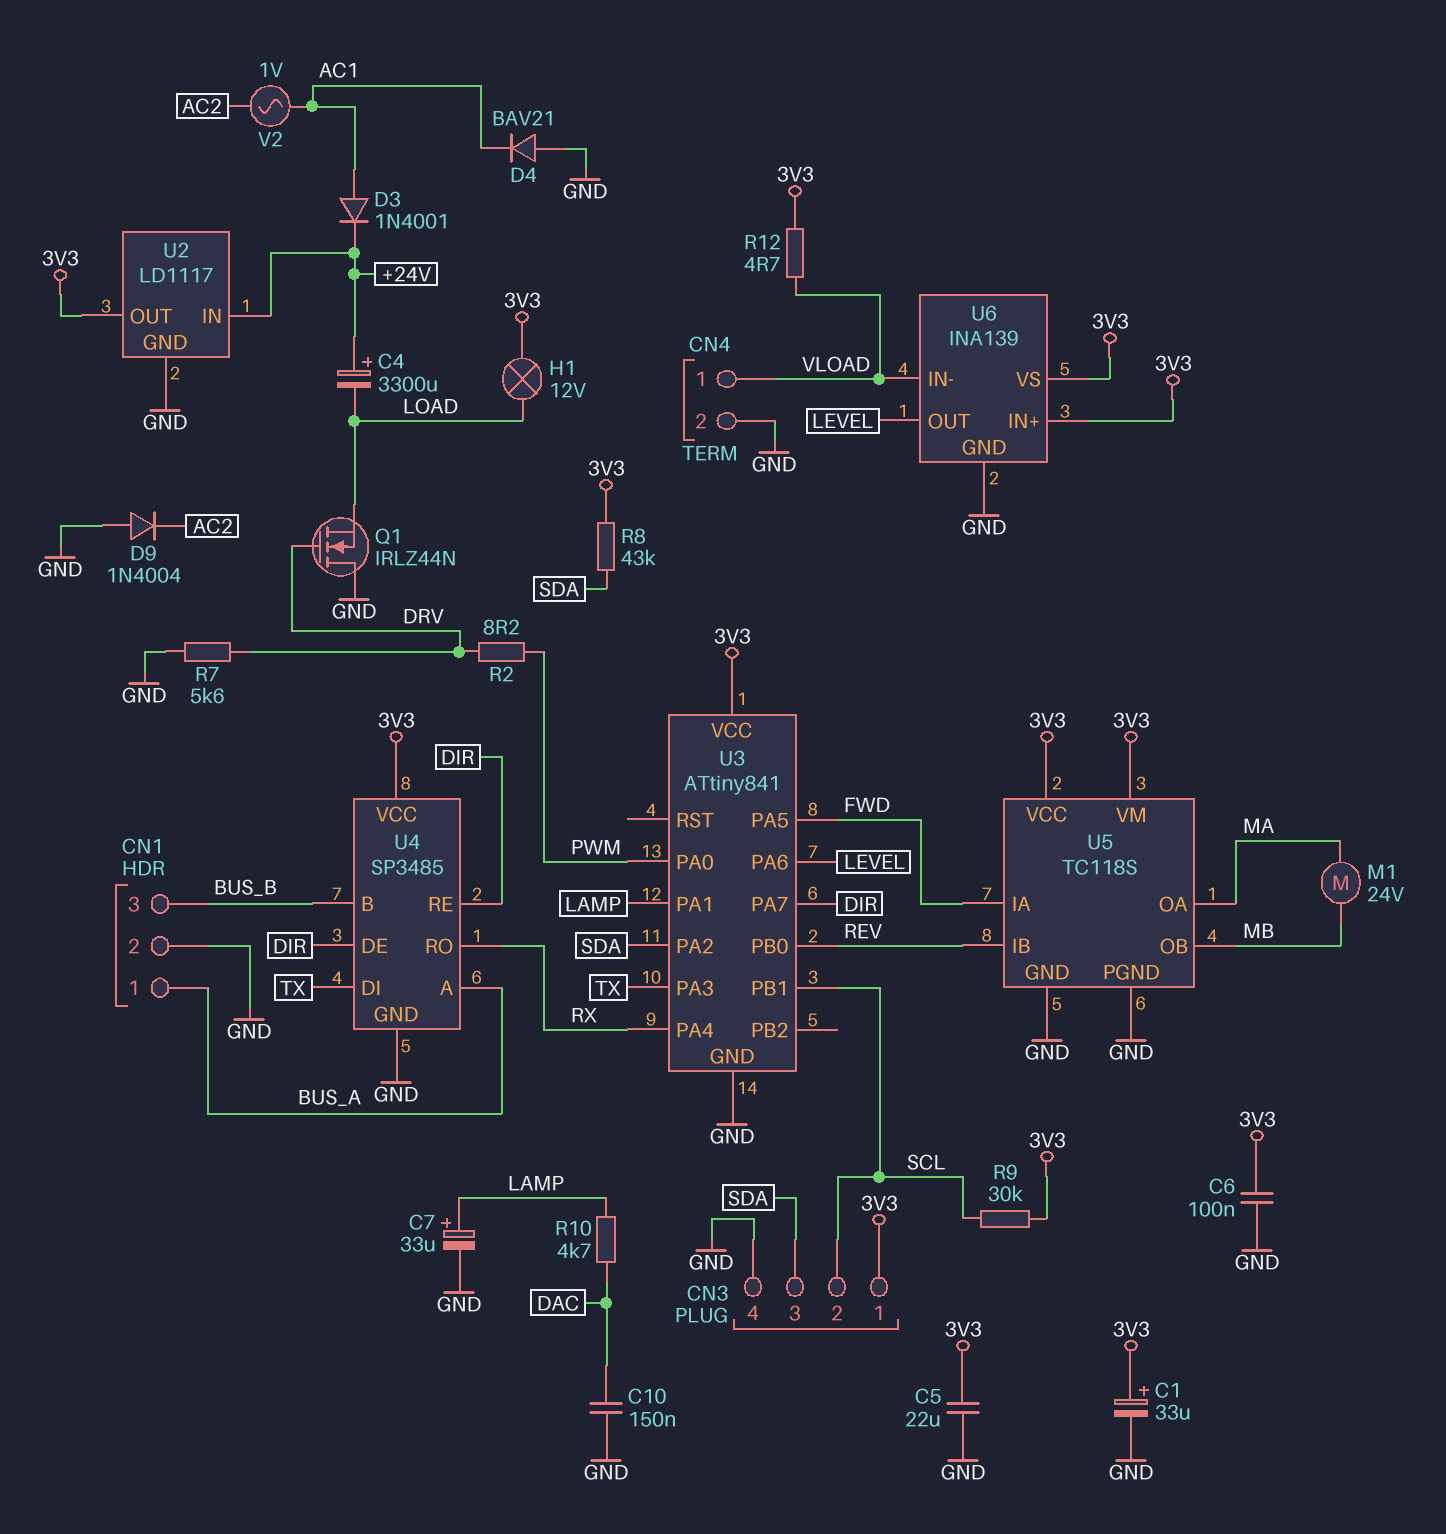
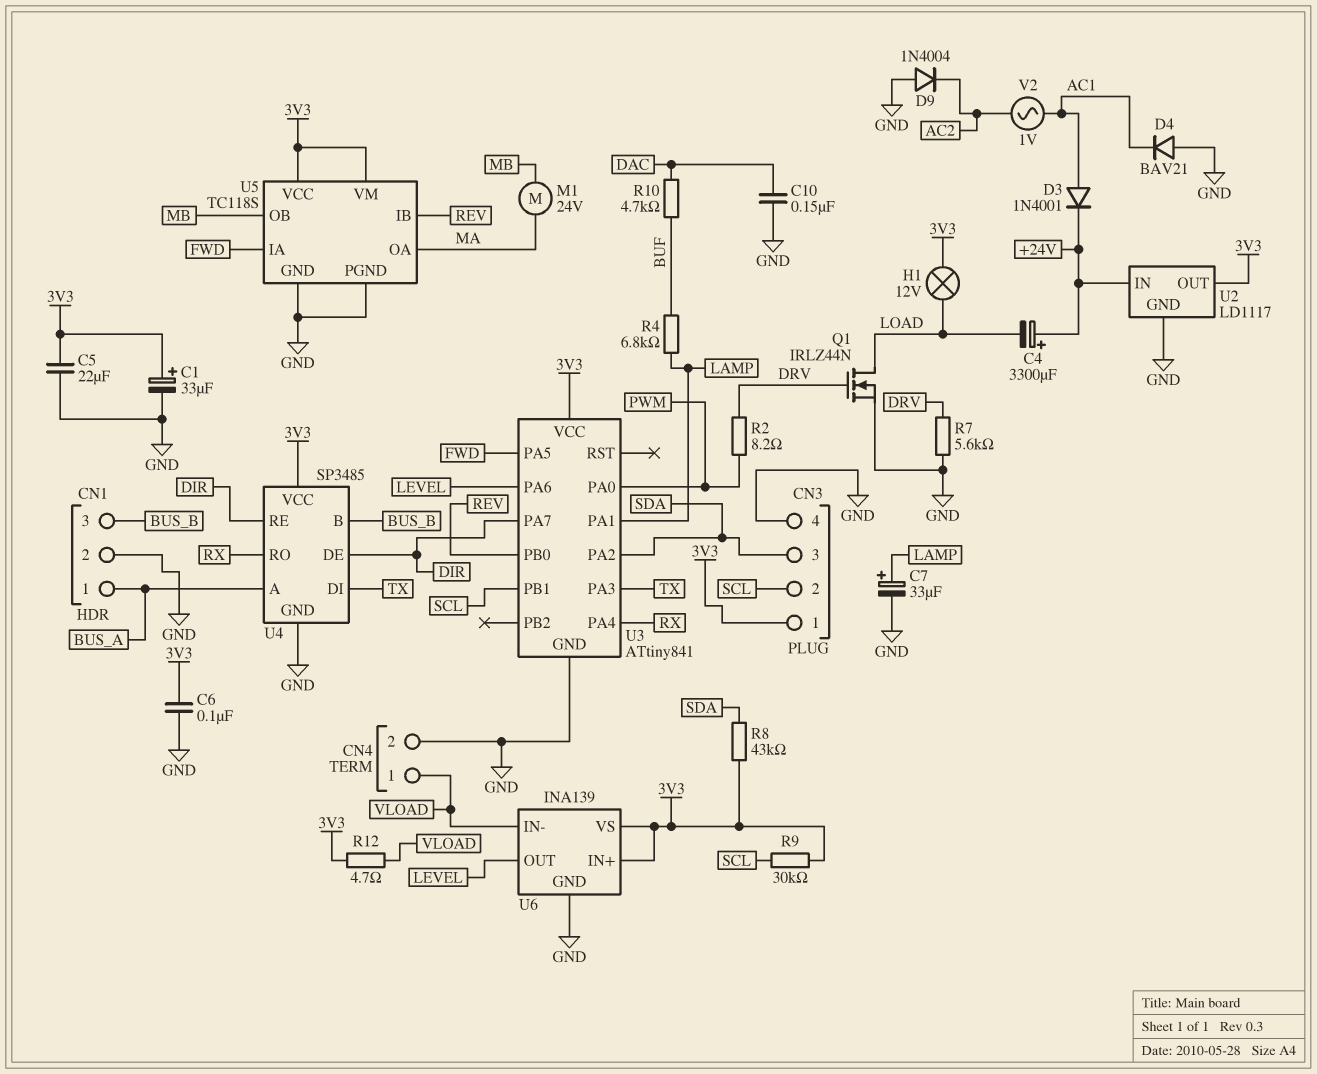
Q1: NMOS IRLZ44N (G DRV, D GND, S LOAD) -> NMOS IRLZ44N (G DRV, D LOAD, S GND)
R4: none -> 6.8k (BUF, LAMP)
R10: 4.7k (DAC, LAMP) -> 4.7k (BUF, DAC)

